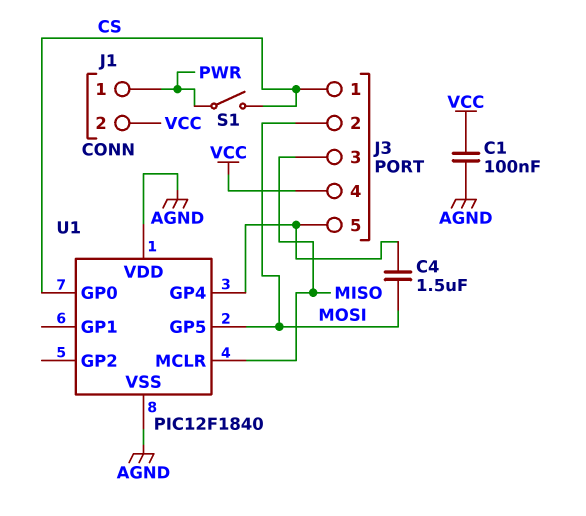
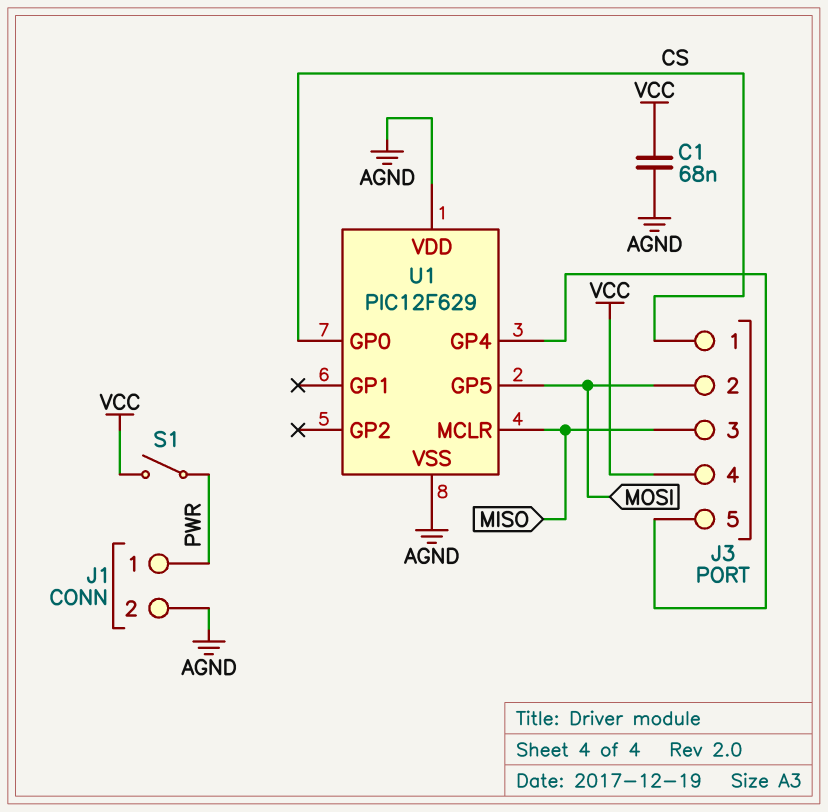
C1: 100nF (AGND, VCC) -> 68nF (AGND, VCC)
C4: 1.5uF (J3/5, MOSI) -> none
J1 pin 2: VCC -> AGND
S1: switch (CS, PWR) -> switch (PWR, VCC)
U1: PIC12F1840 -> PIC12F629

